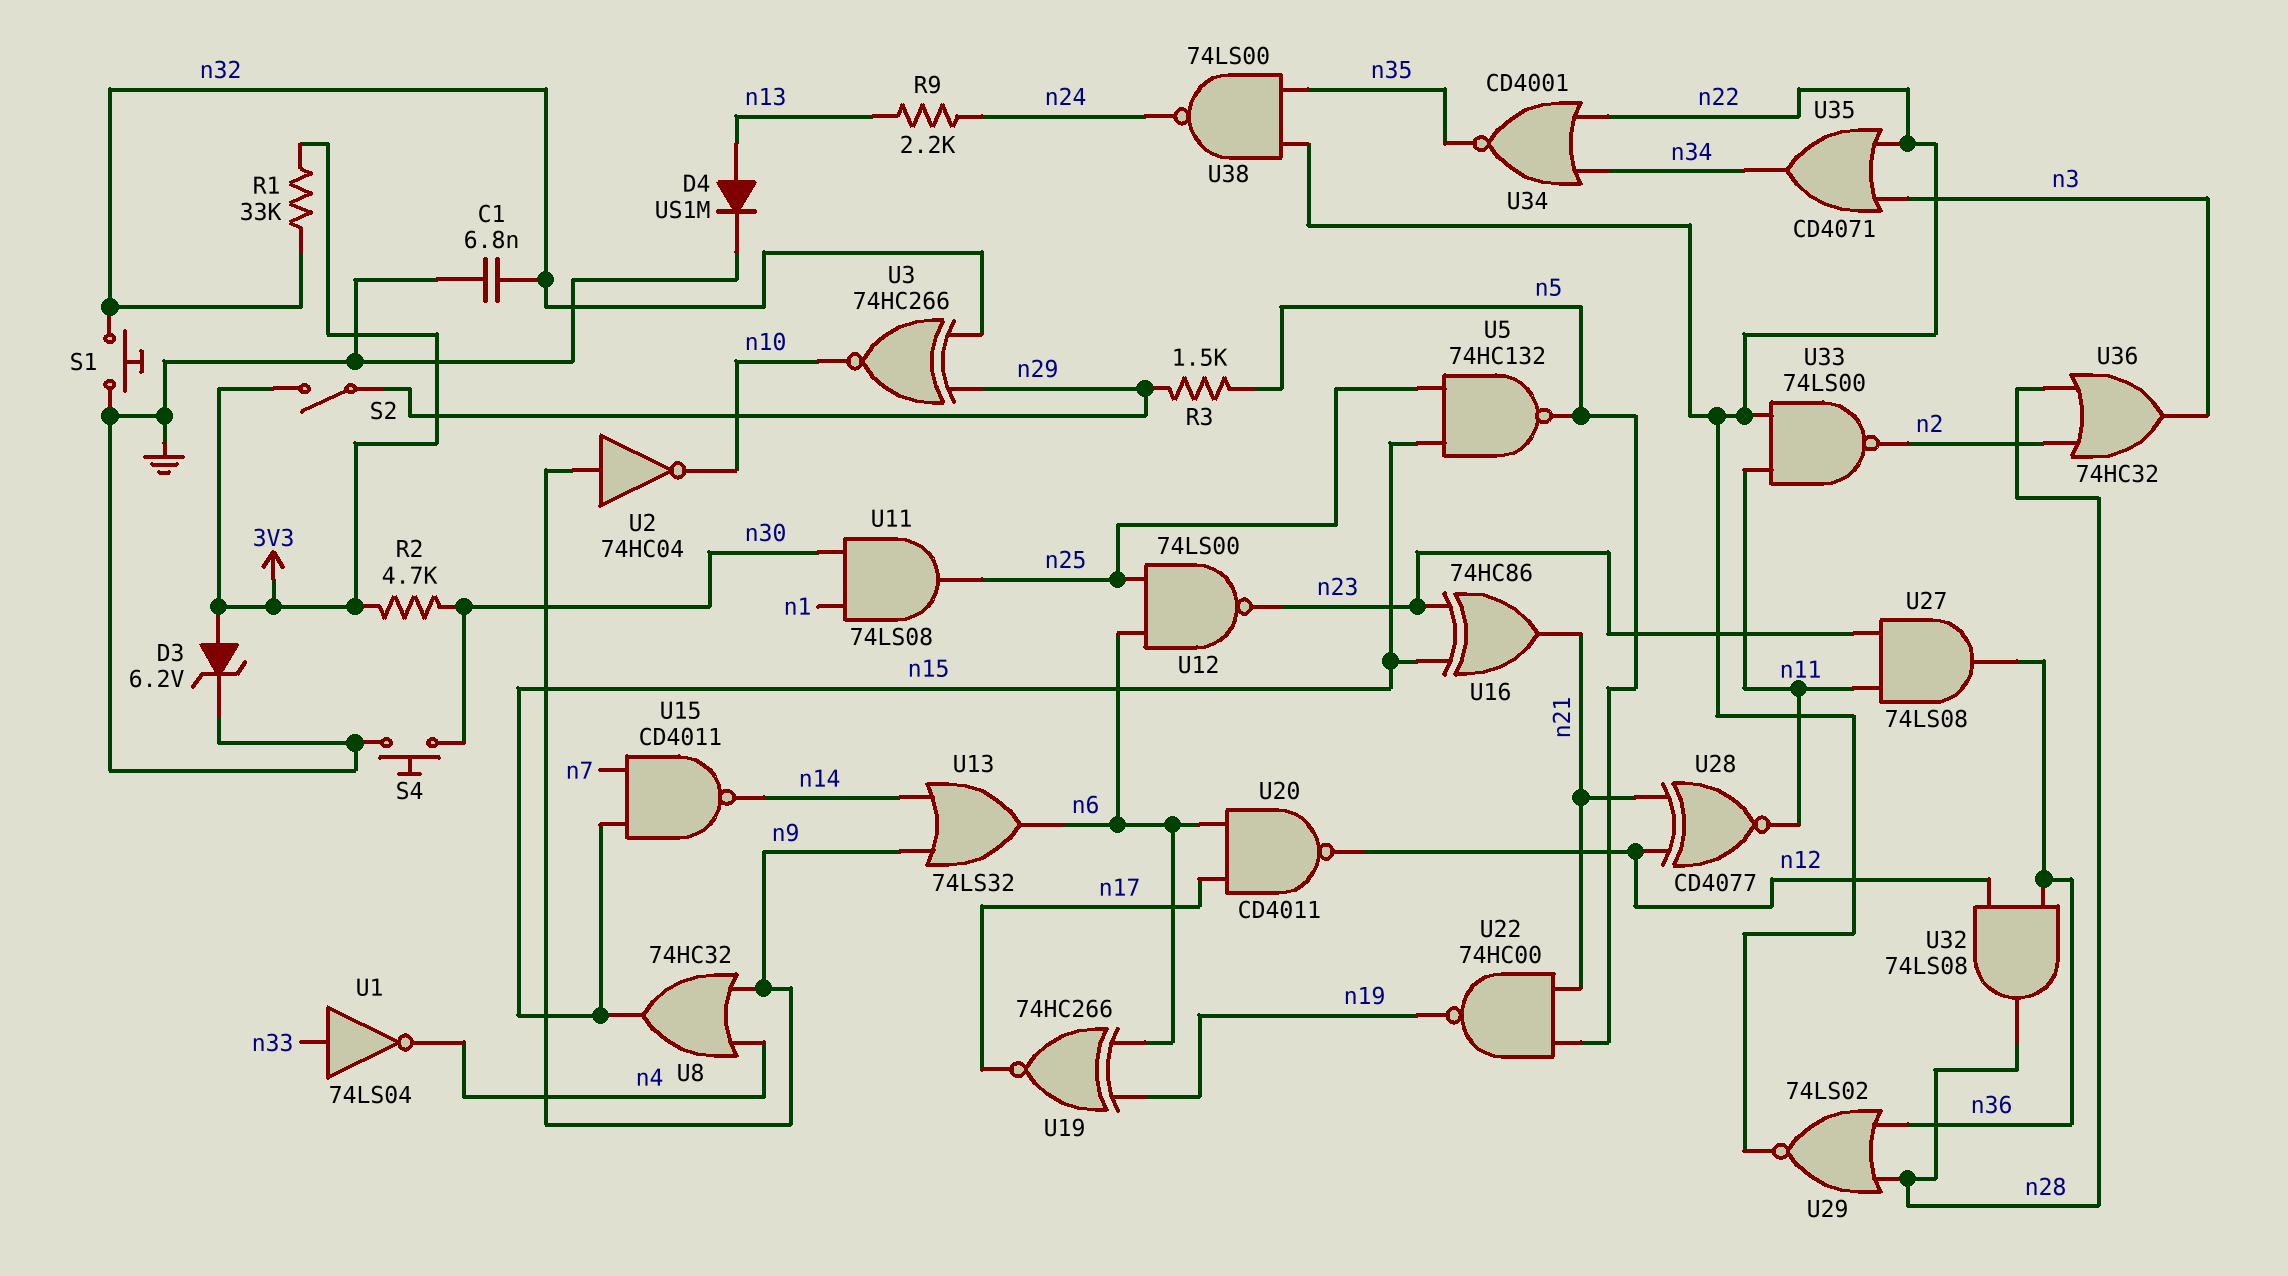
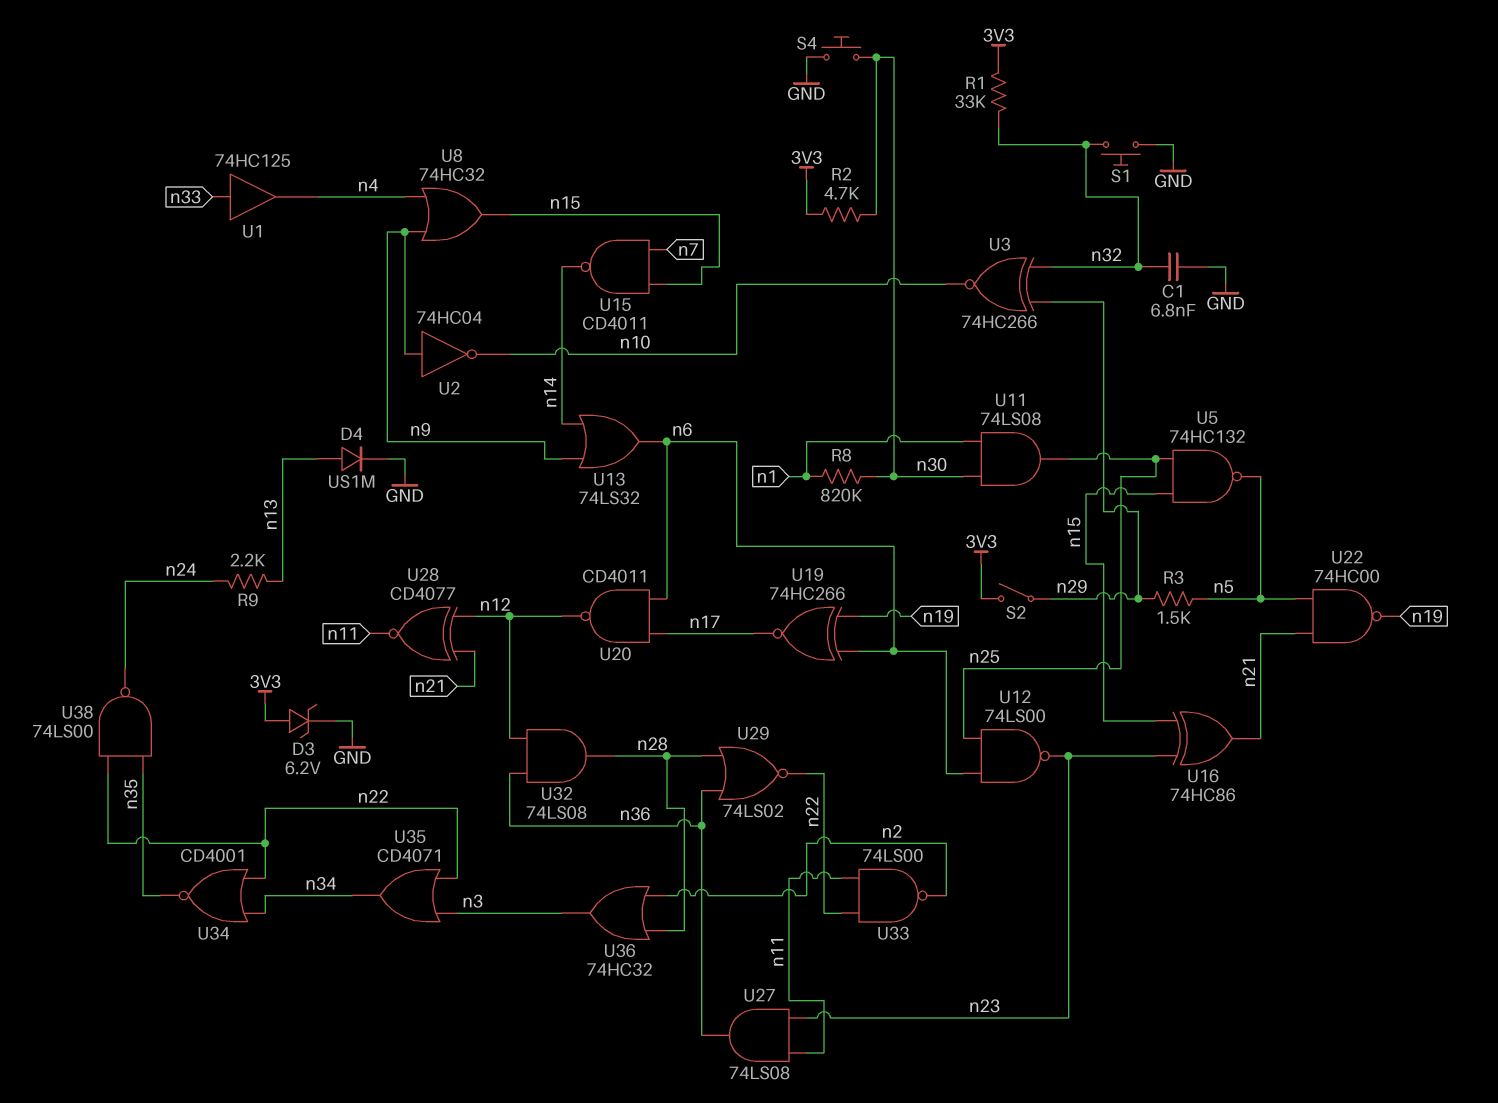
R8: none -> 820k (n1, n30)
U1: NOT 74LS04 (in n33, out n4) -> buffer 74HC125 (in n33, out n4)

